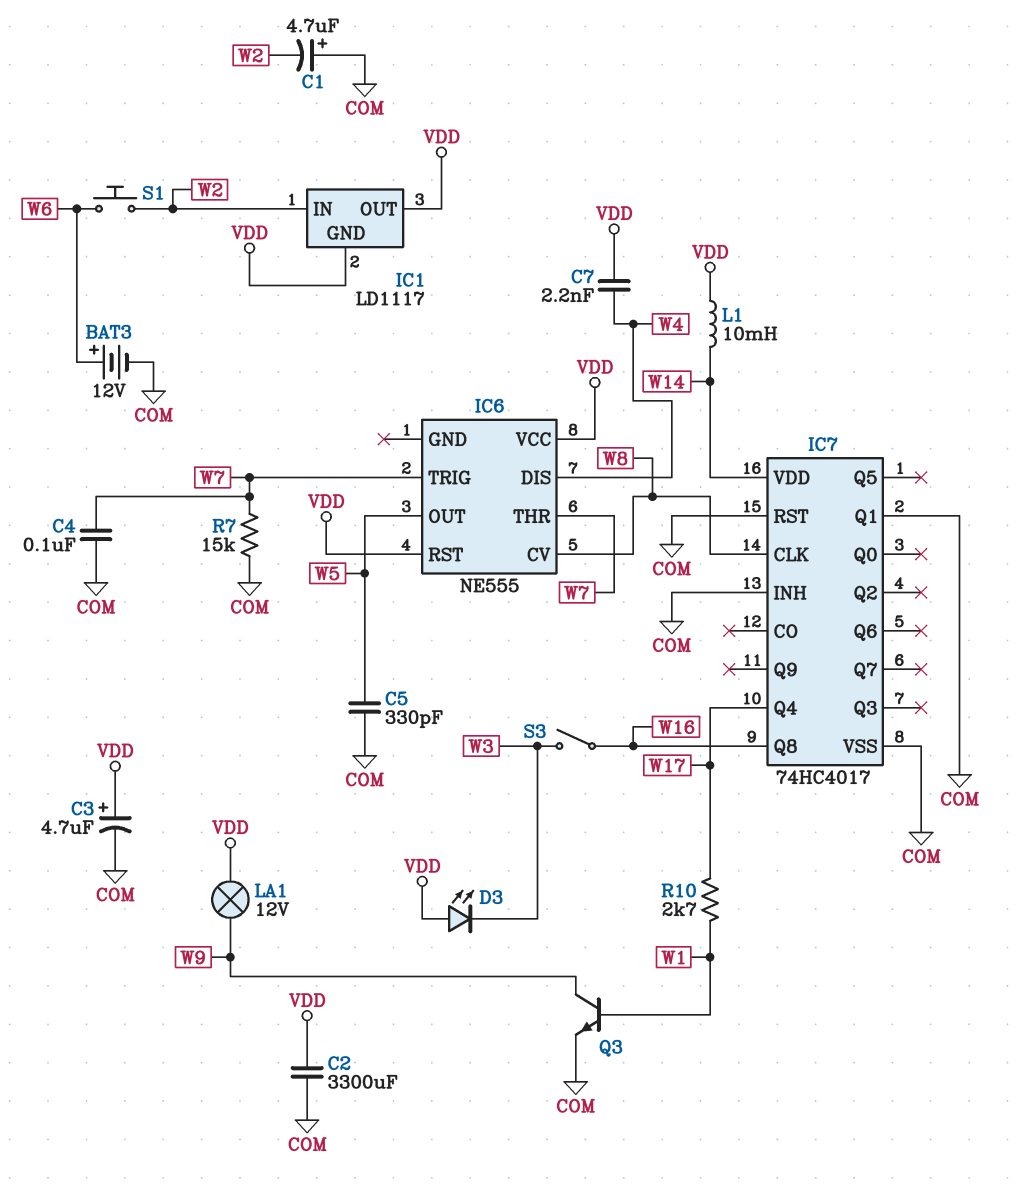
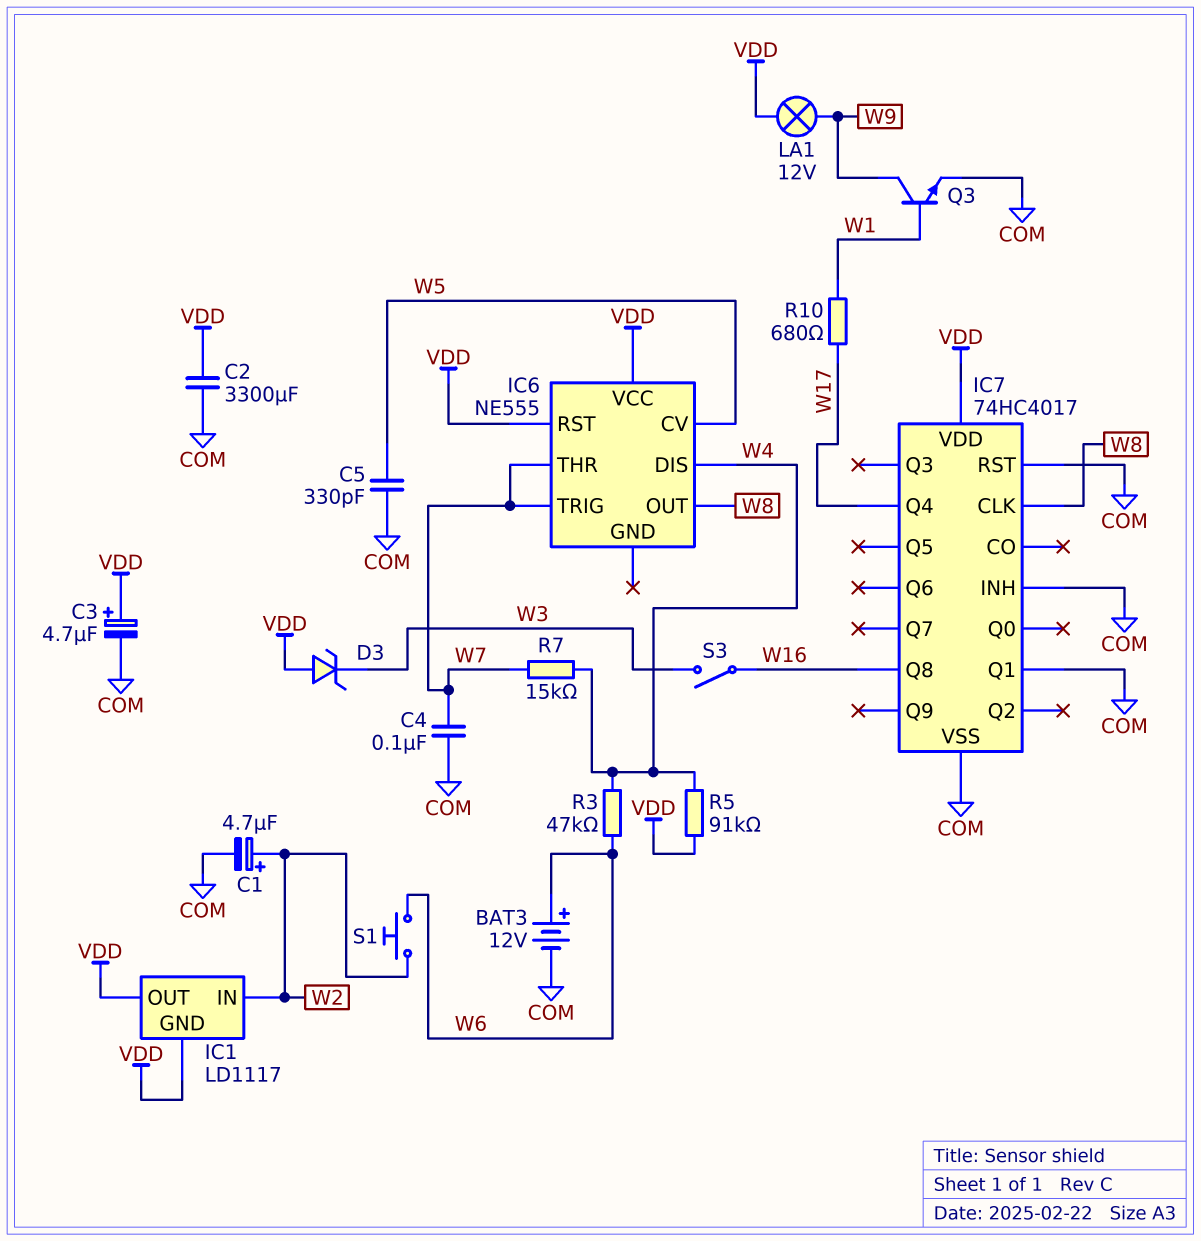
C1: 4.7uF (plus COM, minus W2) -> 4.7uF (plus W2, minus COM)
C7: 2.2nF (VDD, W4) -> none
D3: LED (A VDD, K W3) -> zener (A VDD, K W3)
IC6 pin CV: W8 -> W5
IC6 pin OUT: W5 -> W8
IC7 pin VDD: W14 -> VDD
L1: 10mH (VDD, W14) -> none
R3: none -> 47k (W4, W6)
R5: none -> 91k (VDD, W4)
R7: 15k (COM, W7) -> 15k (W4, W7)
R10: 2.7k (W1, W17) -> 680 (W1, W17)

